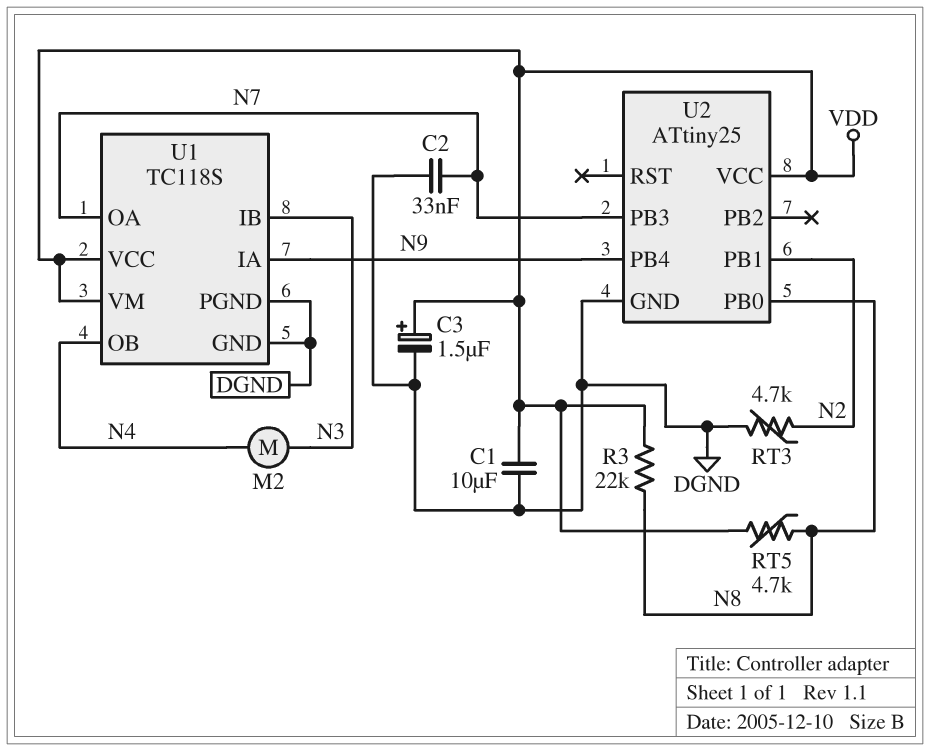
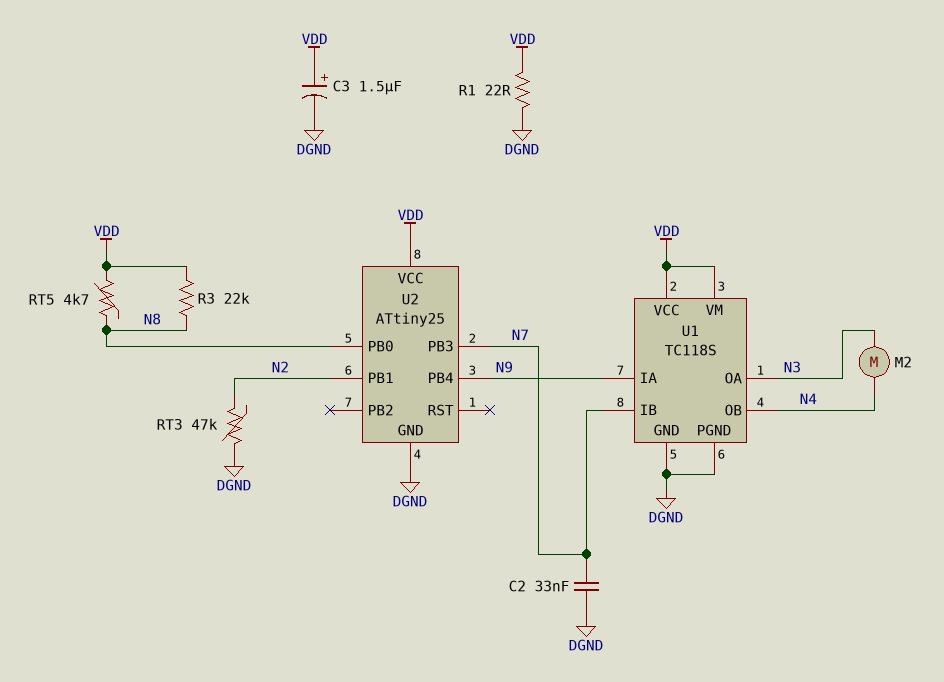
C1: 10uF (DGND, VDD) -> none
R1: none -> 22 (DGND, VDD)
RT3: 4.7k (DGND, N2) -> 47k (DGND, N2)
U1 pin IB: N3 -> N7
U1 pin OA: N7 -> N3

